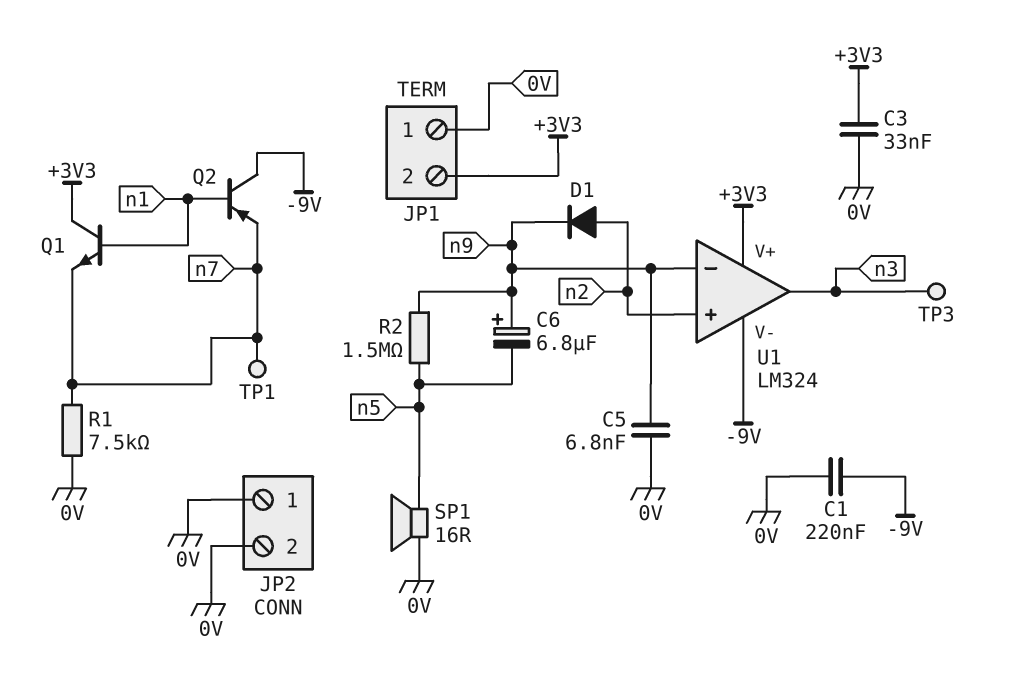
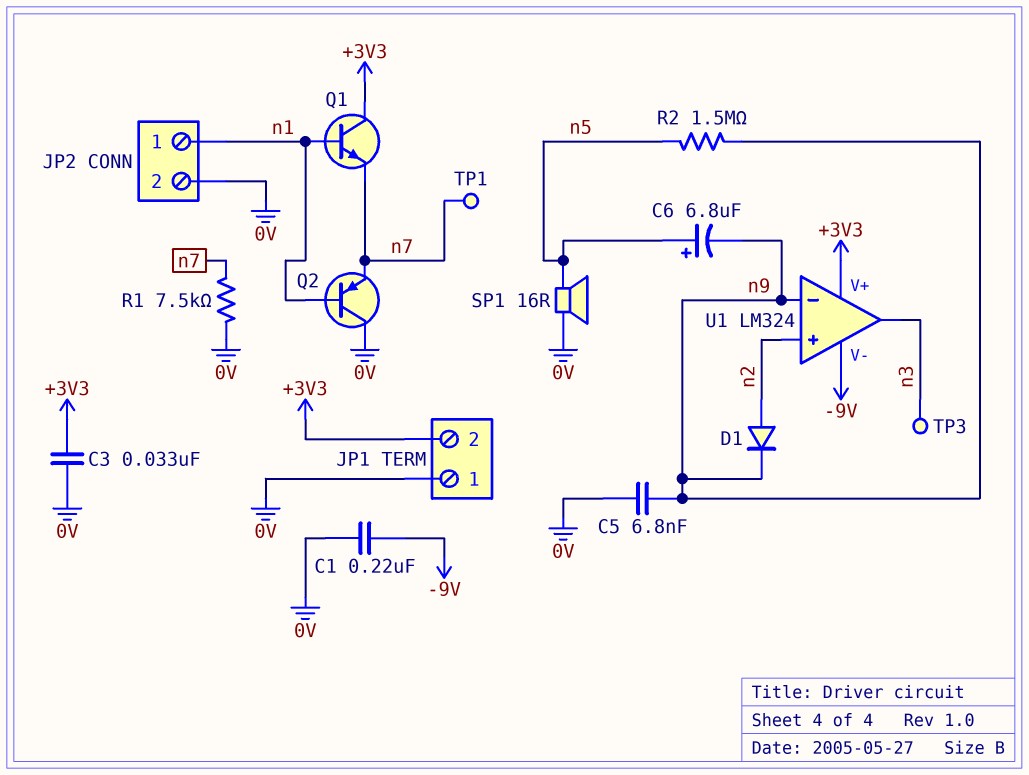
C6: 6.8uF (plus n9, minus n5) -> 6.8uF (plus n5, minus n9)
JP2 pin 1: 0V -> n1
Q2: PNP (B n1, C -9V, E n7) -> PNP (B n1, C 0V, E n7)

